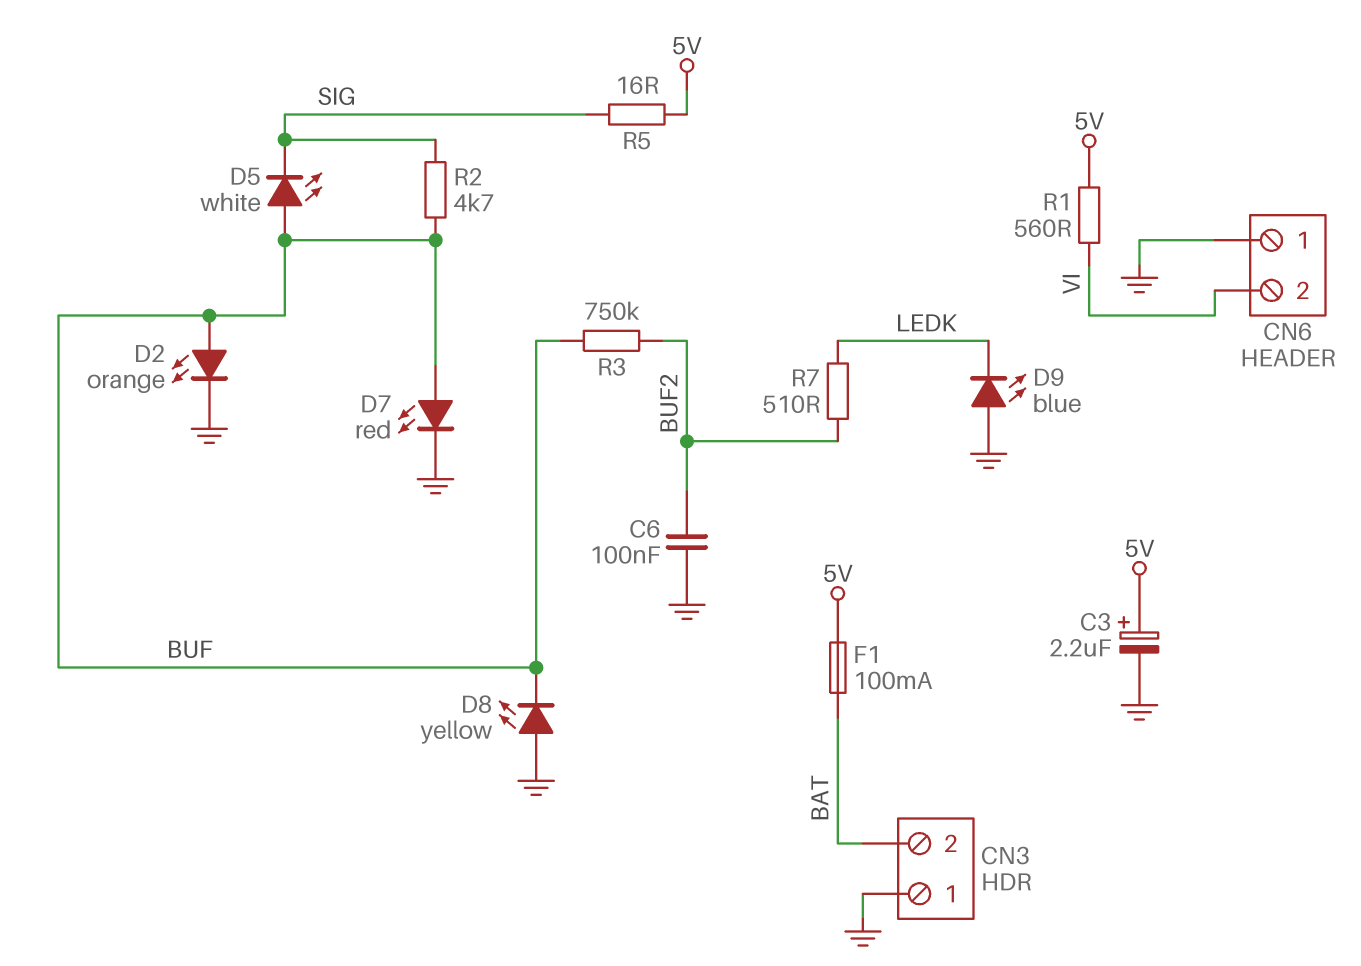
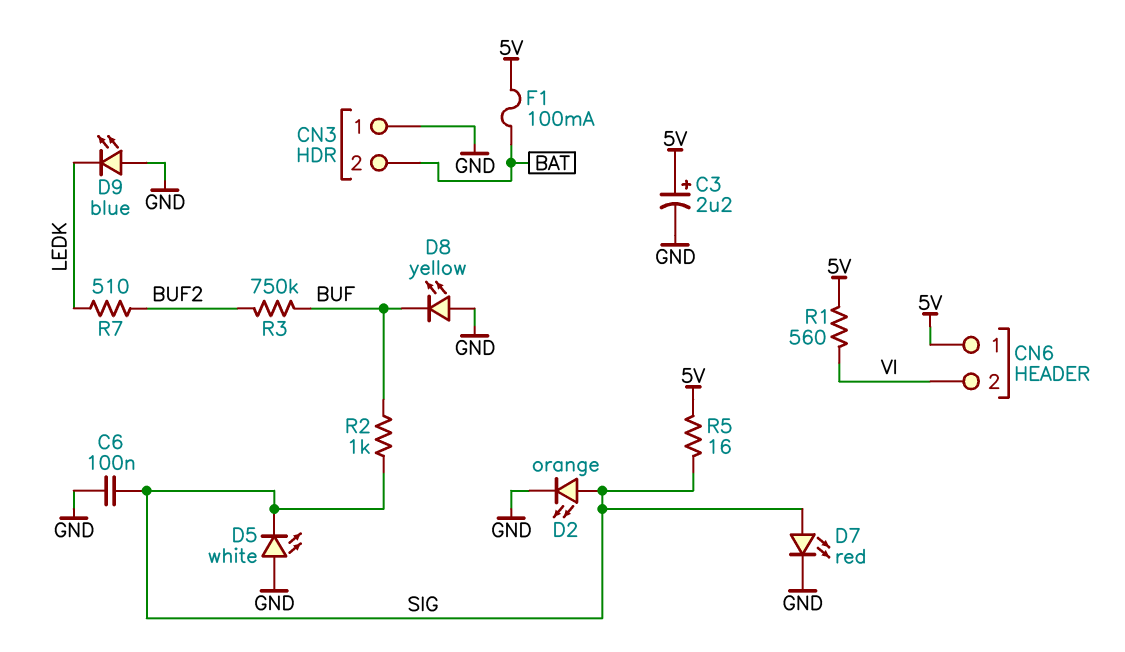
C6: 100nF (BUF2, GND) -> 100nF (GND, SIG)
CN6 pin 1: GND -> 5V
D2: LED orange (A BUF, K GND) -> LED orange (A SIG, K GND)
D5: LED white (A BUF, K SIG) -> LED white (A GND, K SIG)
D7: LED red (A BUF, K GND) -> LED red (A SIG, K GND)
R2: 4.7k (BUF, SIG) -> 1k (BUF, SIG)

